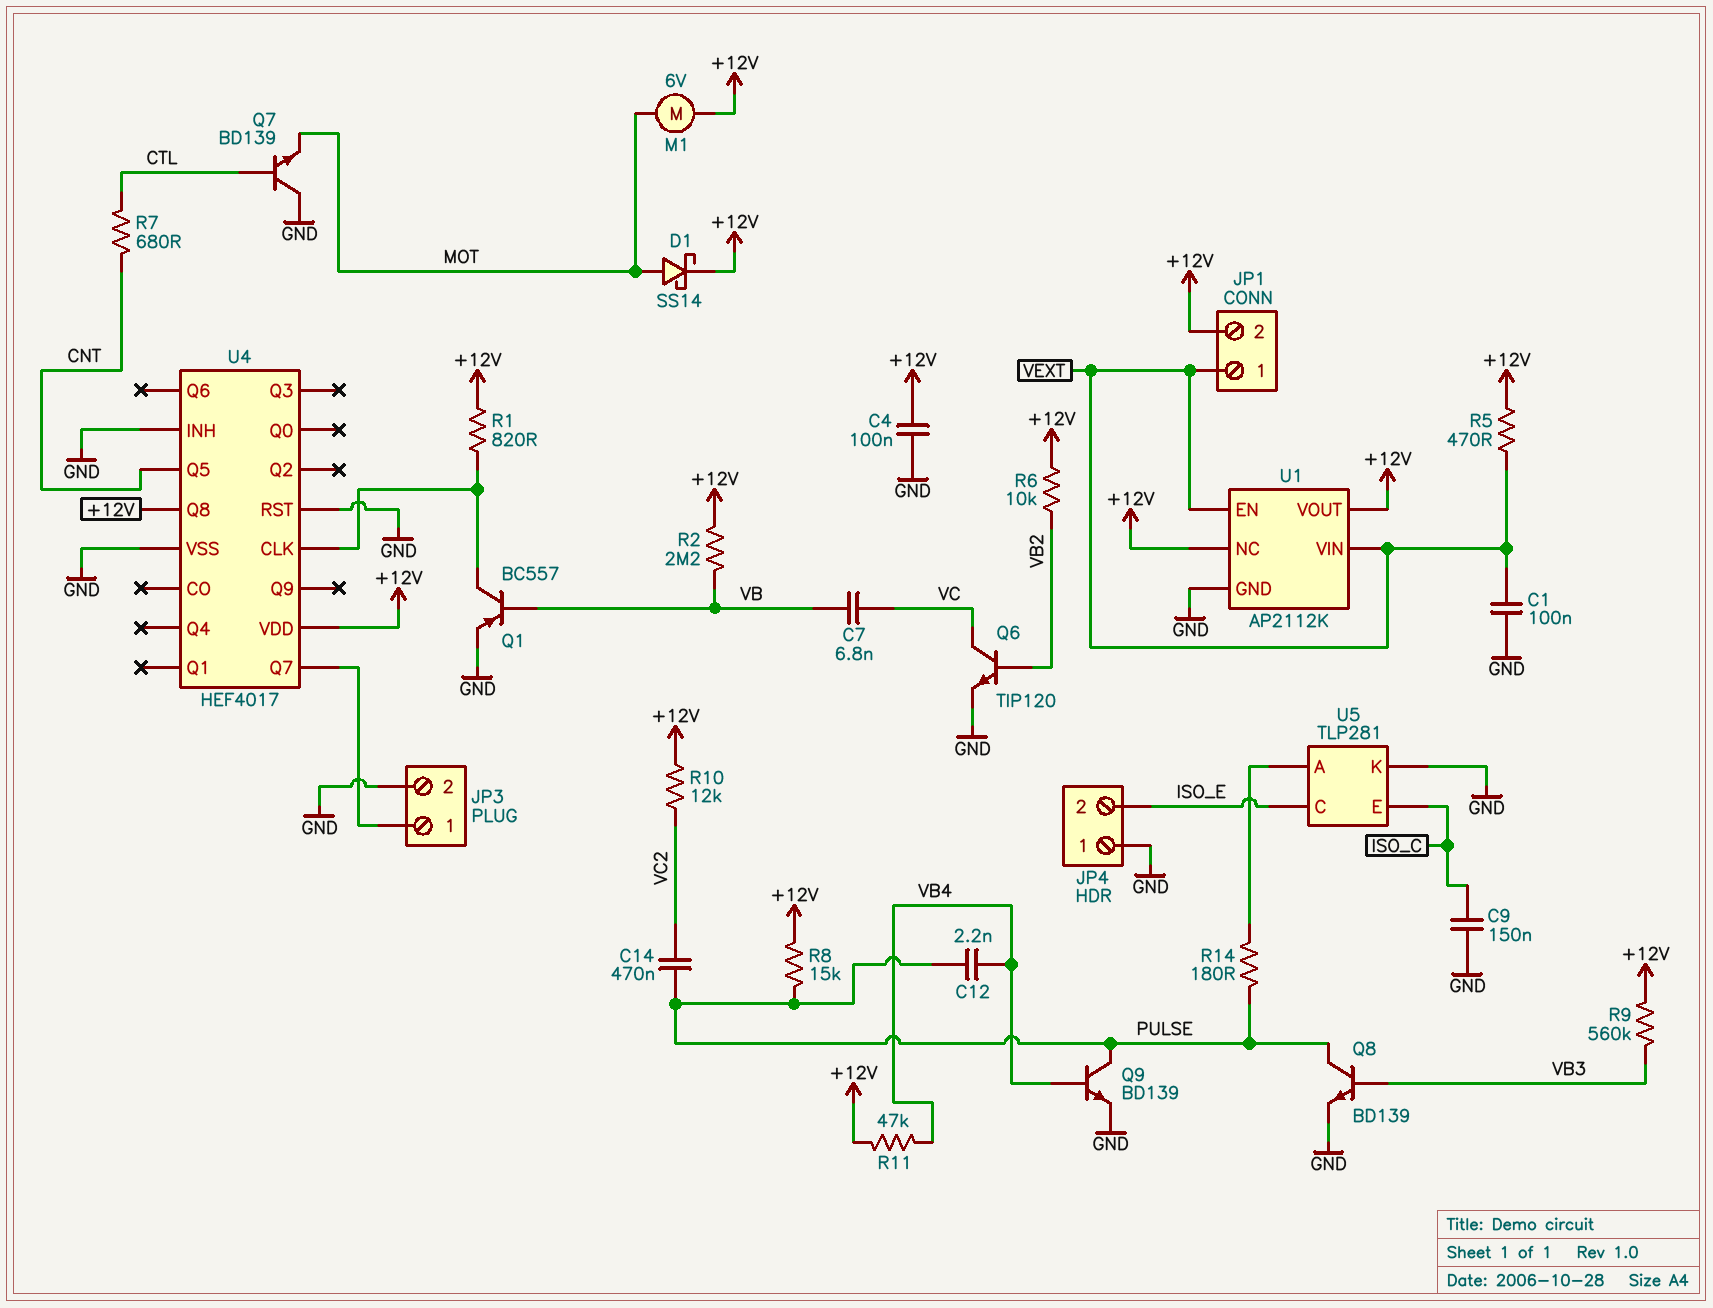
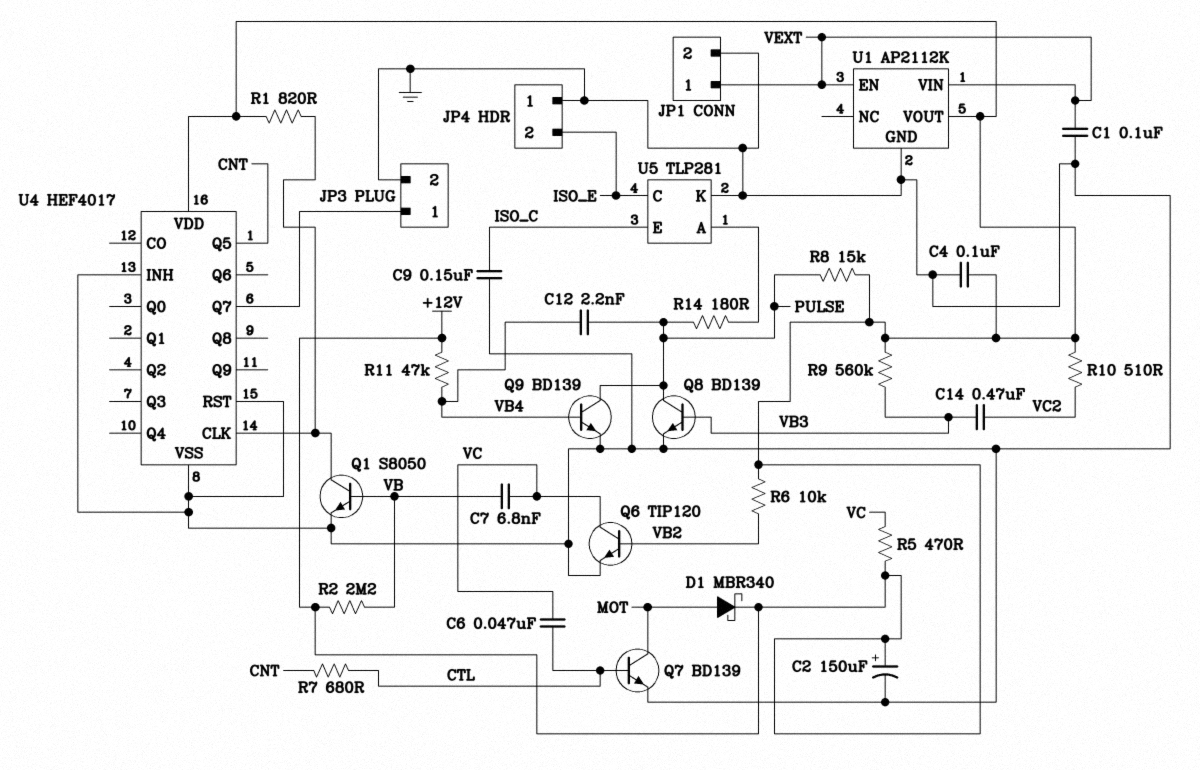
C2: none -> 150uF (plus +12V, minus GND)
C6: none -> 47nF (CTL, VC)
C14: 470nF (PULSE, VC2) -> 470nF (VB3, VC2)
D1: schottky SS14 (A MOT, K +12V) -> schottky MBR340 (A MOT, K +12V)
JP1 pin 2: +12V -> GND
M1: motor 6V (+12V, MOT) -> none
Q1: PNP BC557 (B VB, C U4/CLK, E GND) -> NPN S8050 (B VB, C U4/CLK, E GND)
Q7: NPN BD139 (B CTL, C GND, E MOT) -> NPN BD139 (B CTL, C MOT, E GND)
R5: 470 (+12V, VEXT) -> 470 (+12V, VC)
R10: 12k (+12V, VC2) -> 510 (+12V, VC2)
U1 pin NC: +12V -> none
U4 pin Q8: +12V -> none

